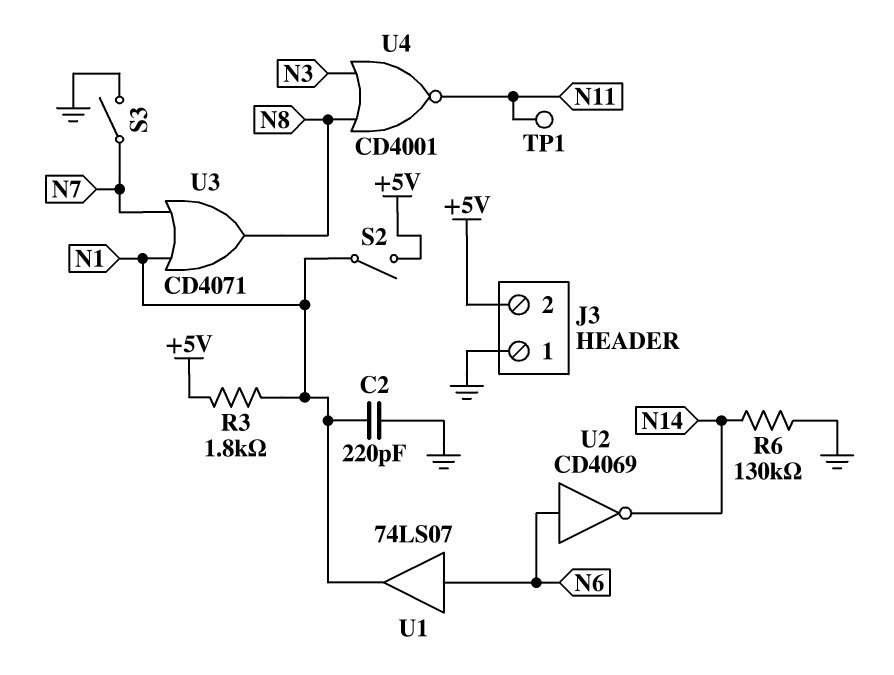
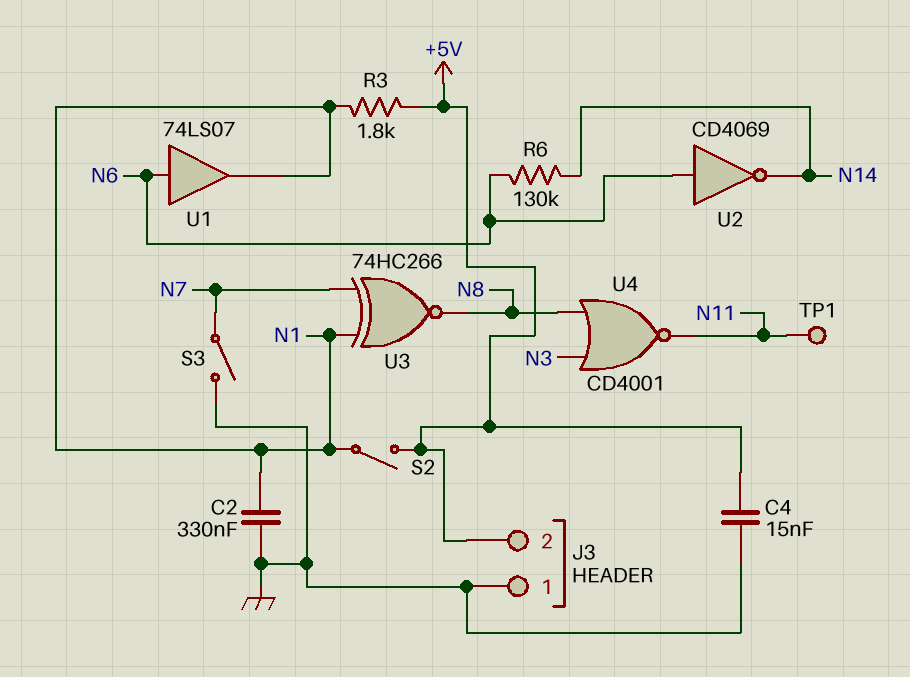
C2: 220pF (GND, N1) -> 330nF (GND, N1)
C4: none -> 15nF (+5V, GND)
R6: 130k (GND, N14) -> 130k (N6, N14)
U3: OR CD4071 (in N1, in N7, out N8) -> XNOR 74HC266 (in N1, in N7, out N8)

